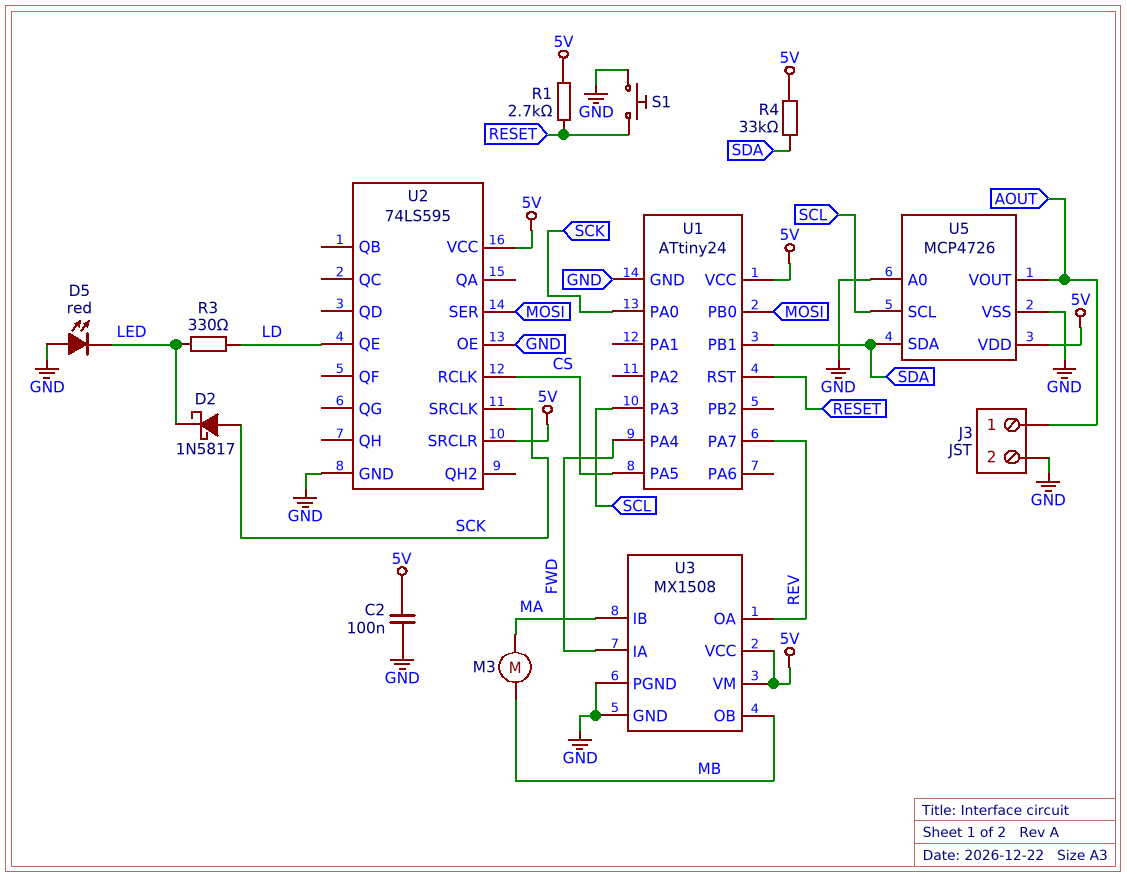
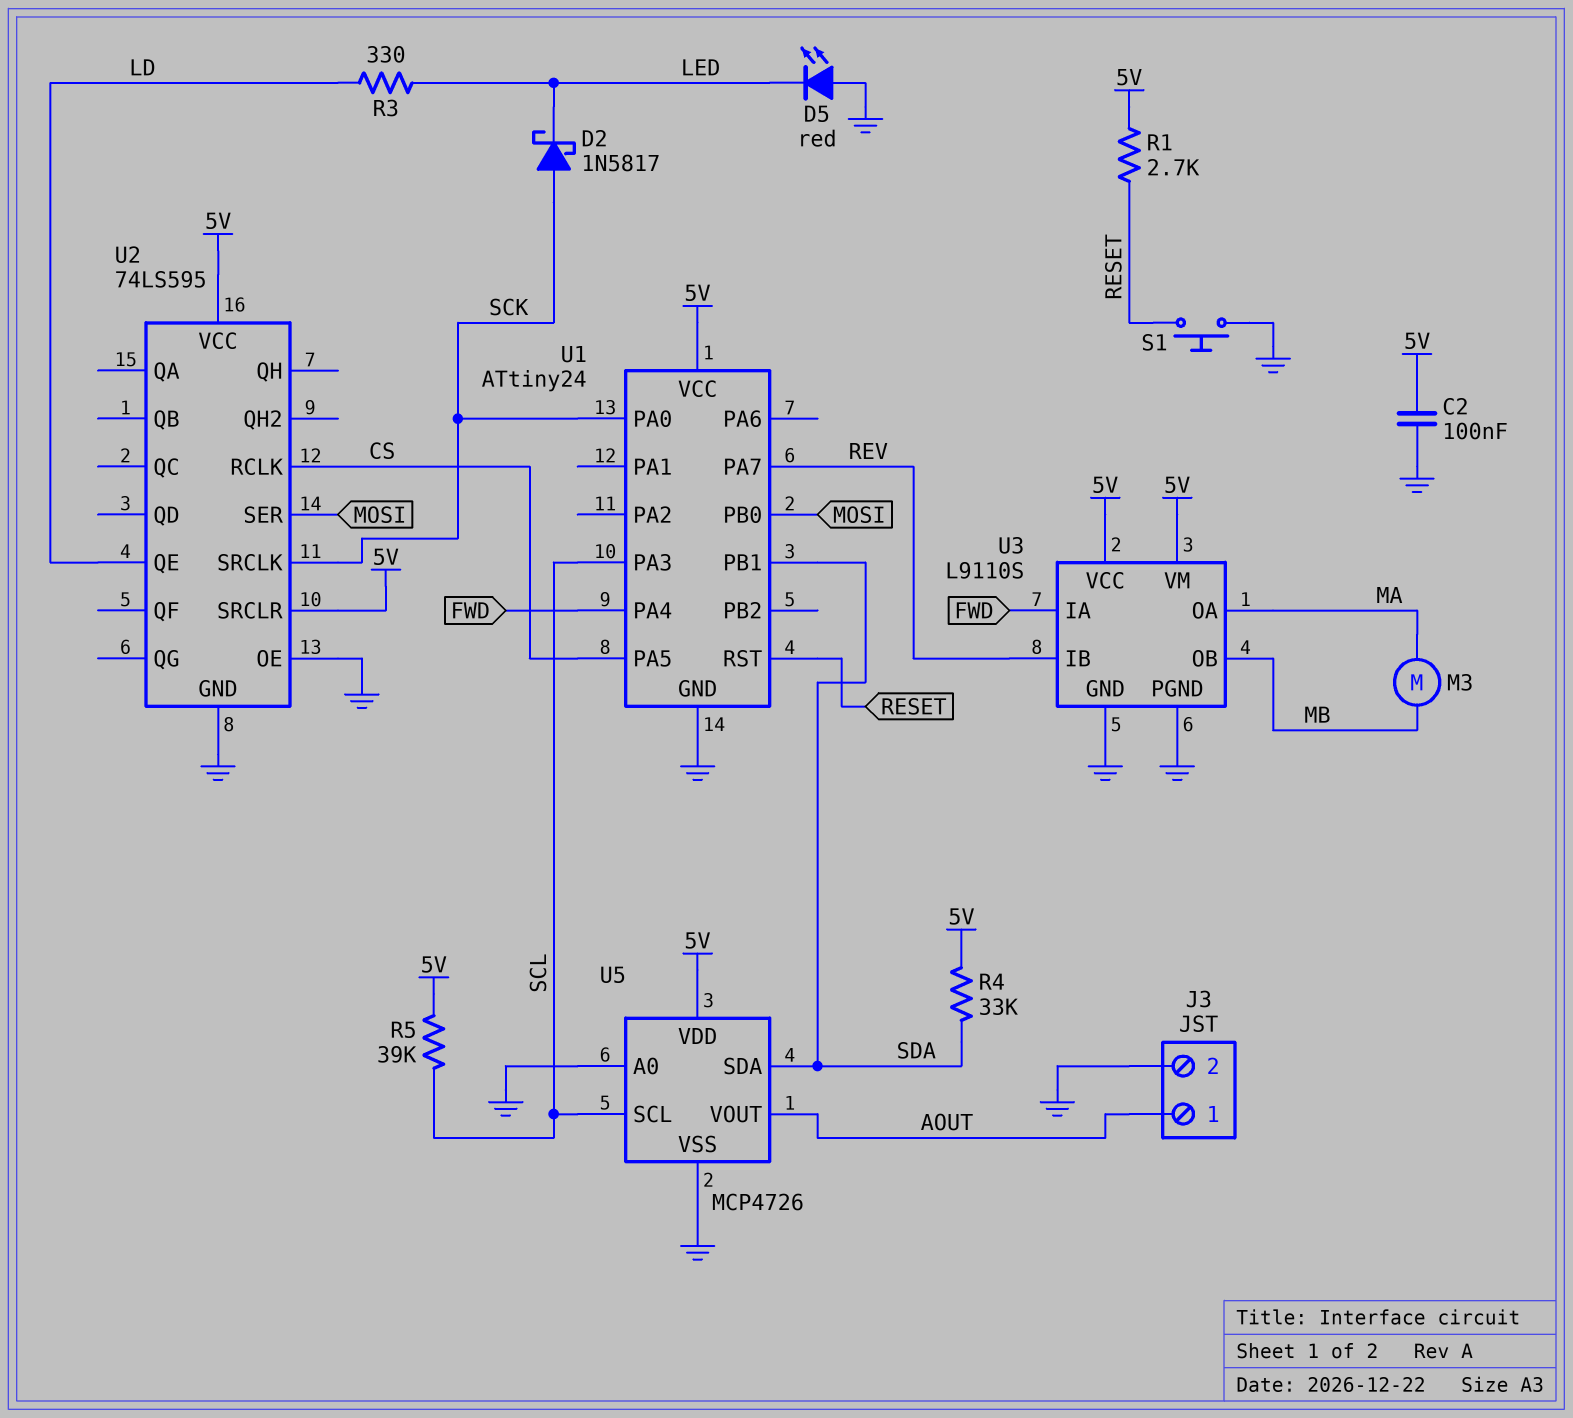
R5: none -> 39k (5V, SCL)
U3: MX1508 -> L9110S
U3 pin IB: MA -> REV
U3 pin OA: REV -> MA

